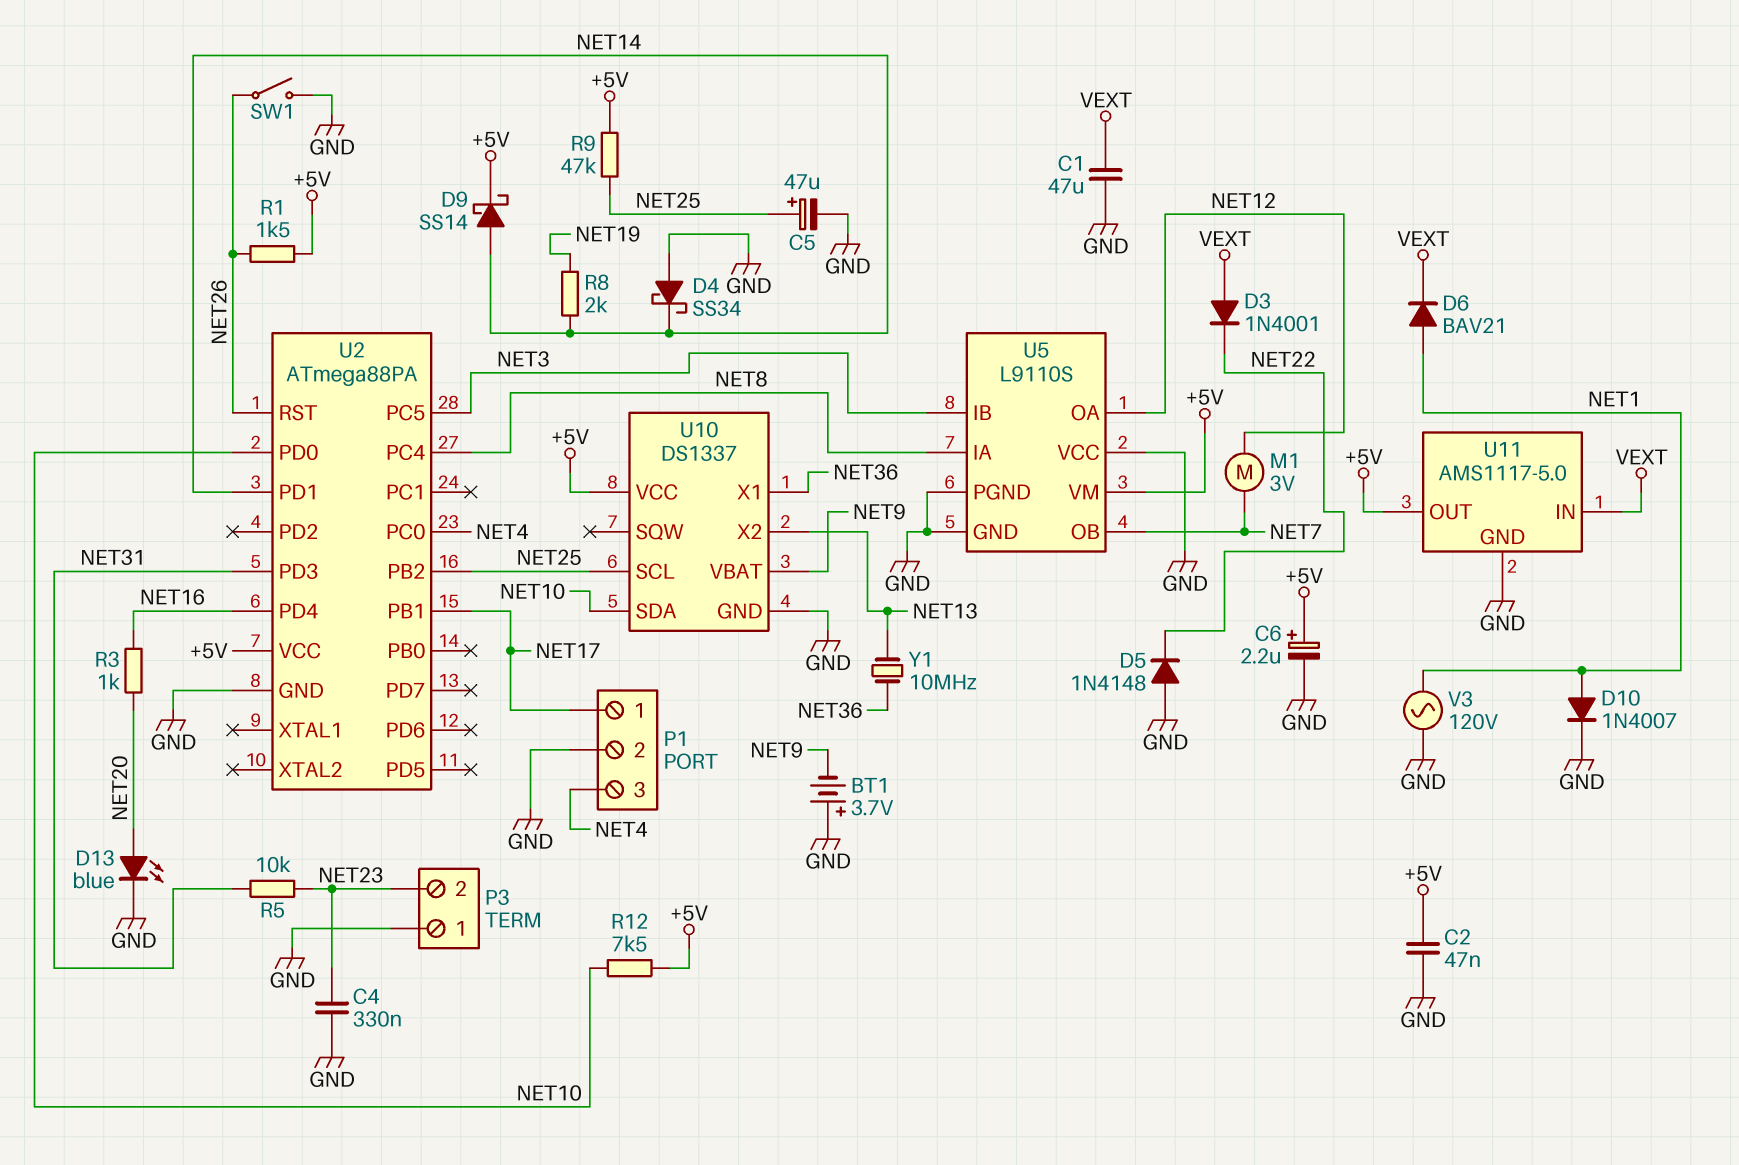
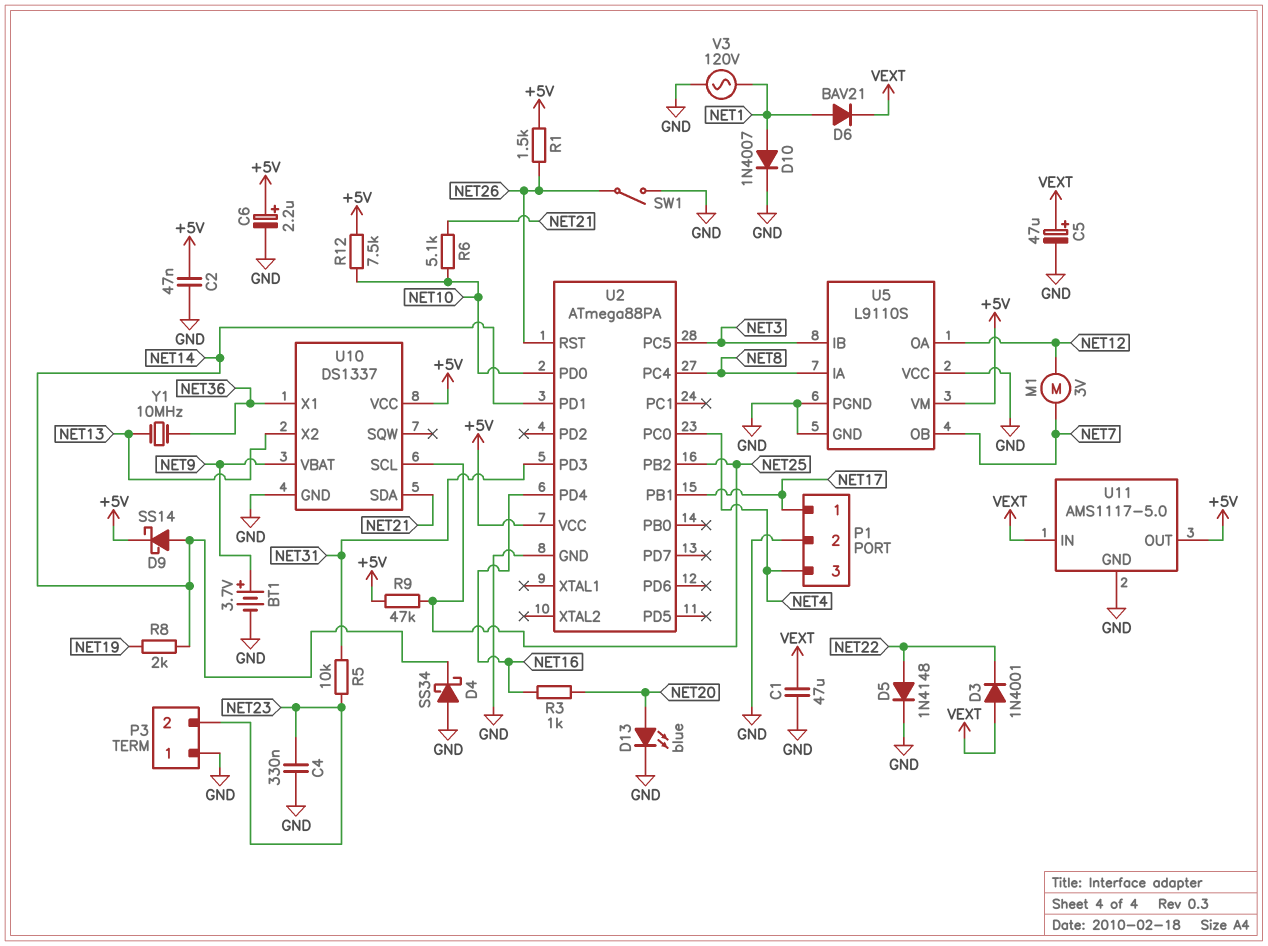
BT1: 3.7V (plus GND, minus NET9) -> 3.7V (plus NET9, minus GND)
C5: 47uF (plus NET25, minus GND) -> 47uF (plus VEXT, minus GND)
D5: diode 1N4148 (A GND, K NET22) -> diode 1N4148 (A NET22, K GND)
R6: none -> 5.1k (NET10, NET21)
U10 pin SDA: NET10 -> NET21

